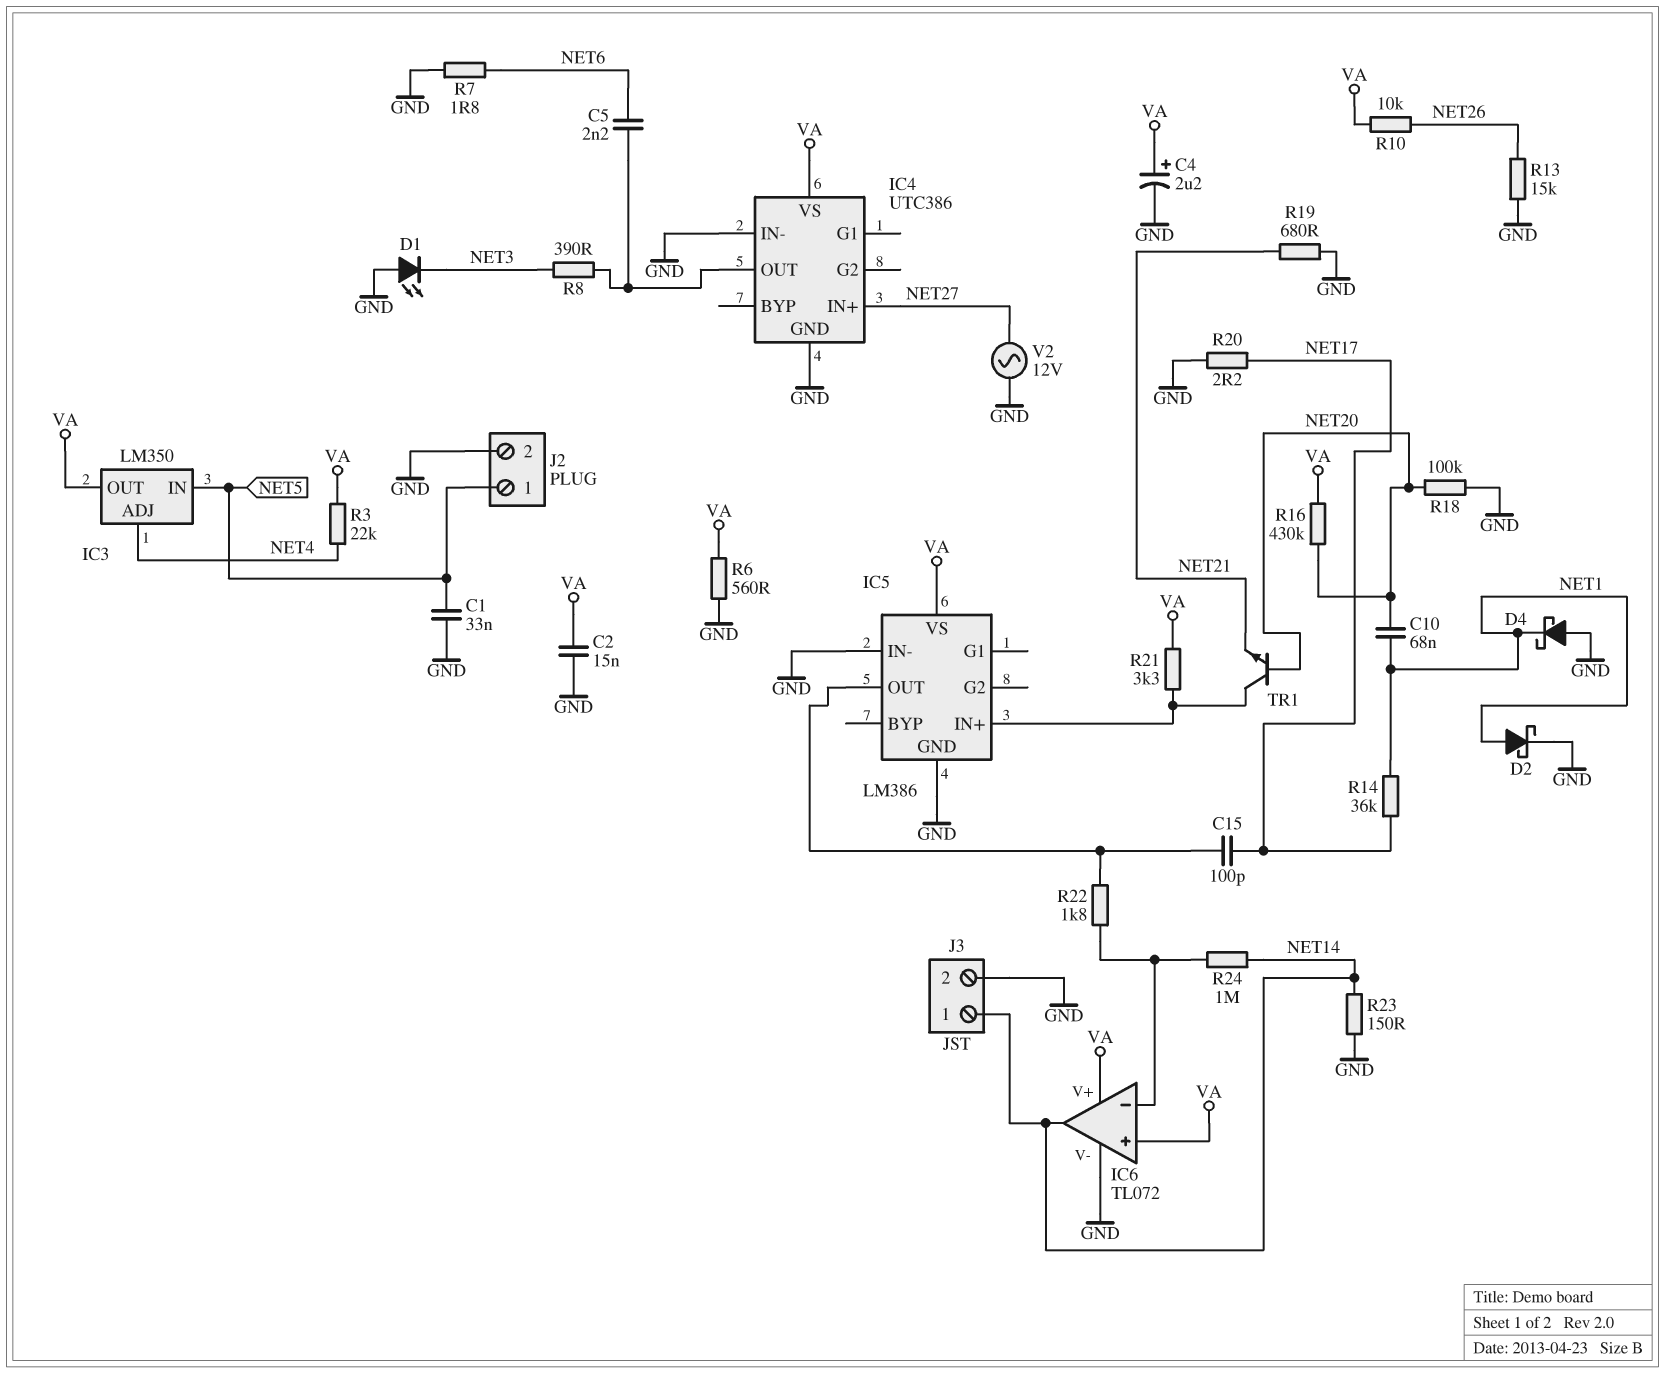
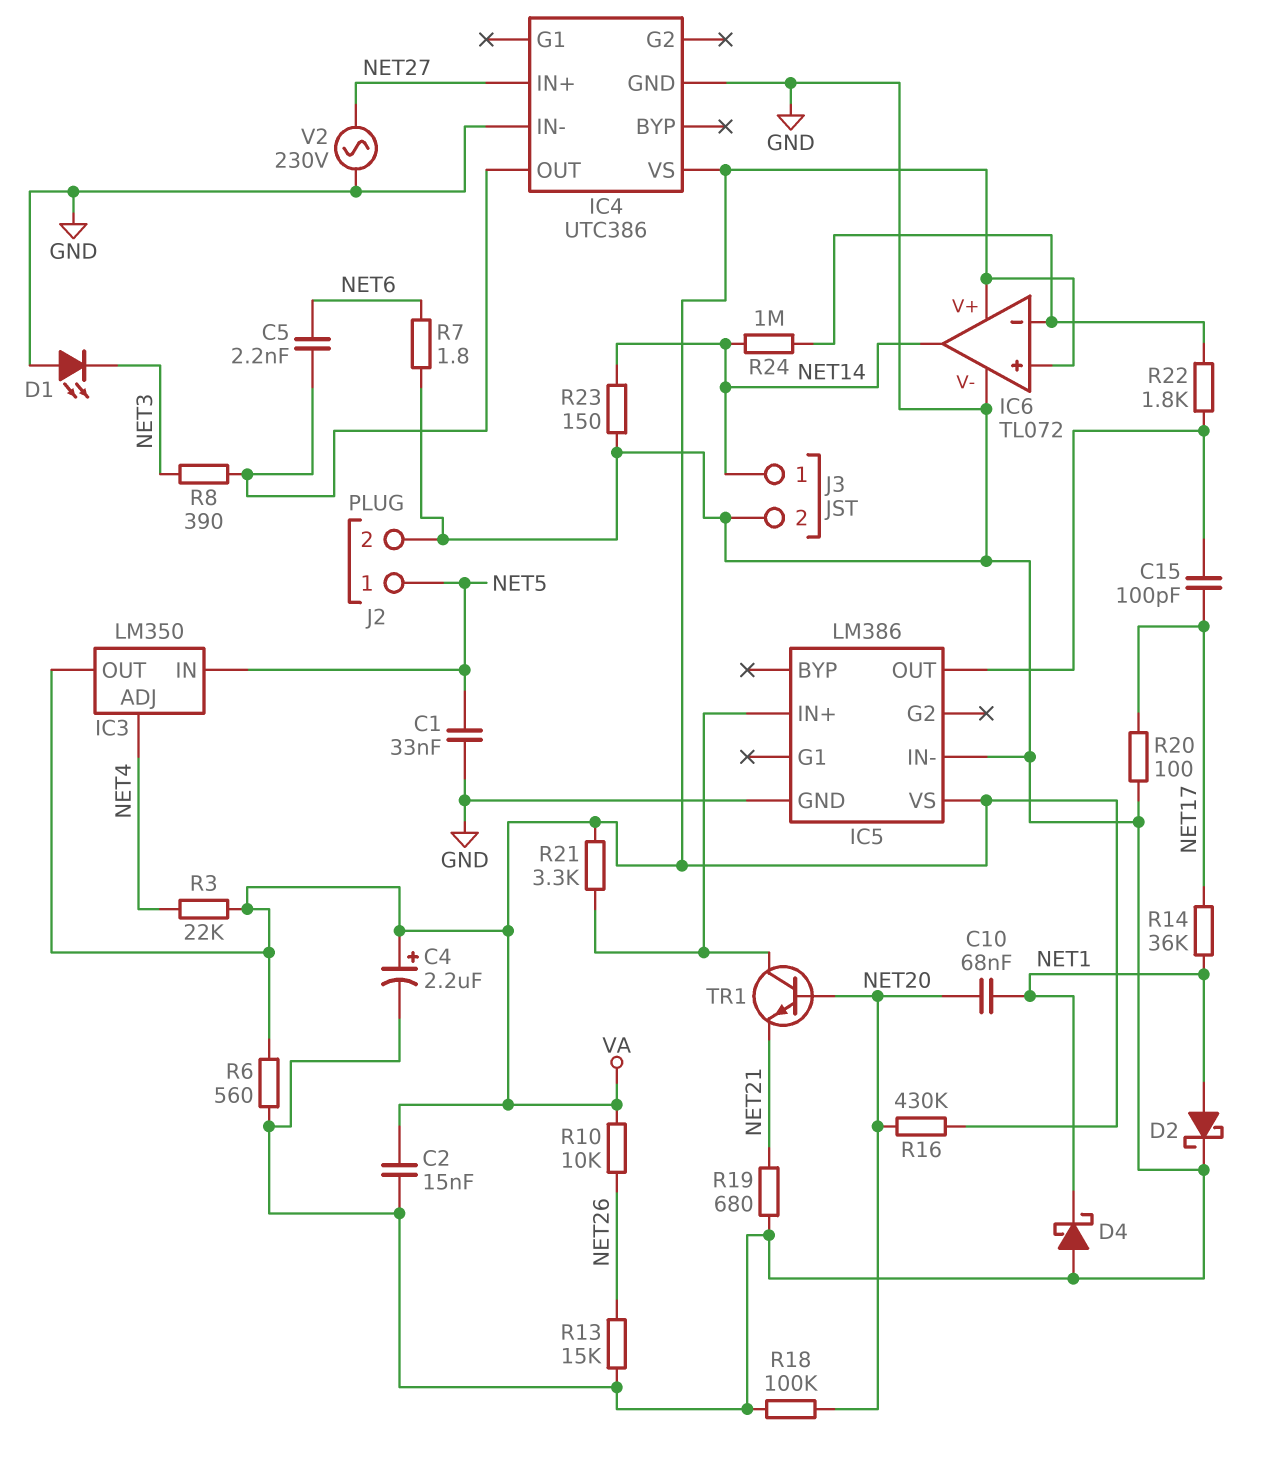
R20: 2.2 (GND, NET17) -> 100 (GND, NET17)
V2: AC 12V (GND, NET27) -> AC 230V (GND, NET27)

